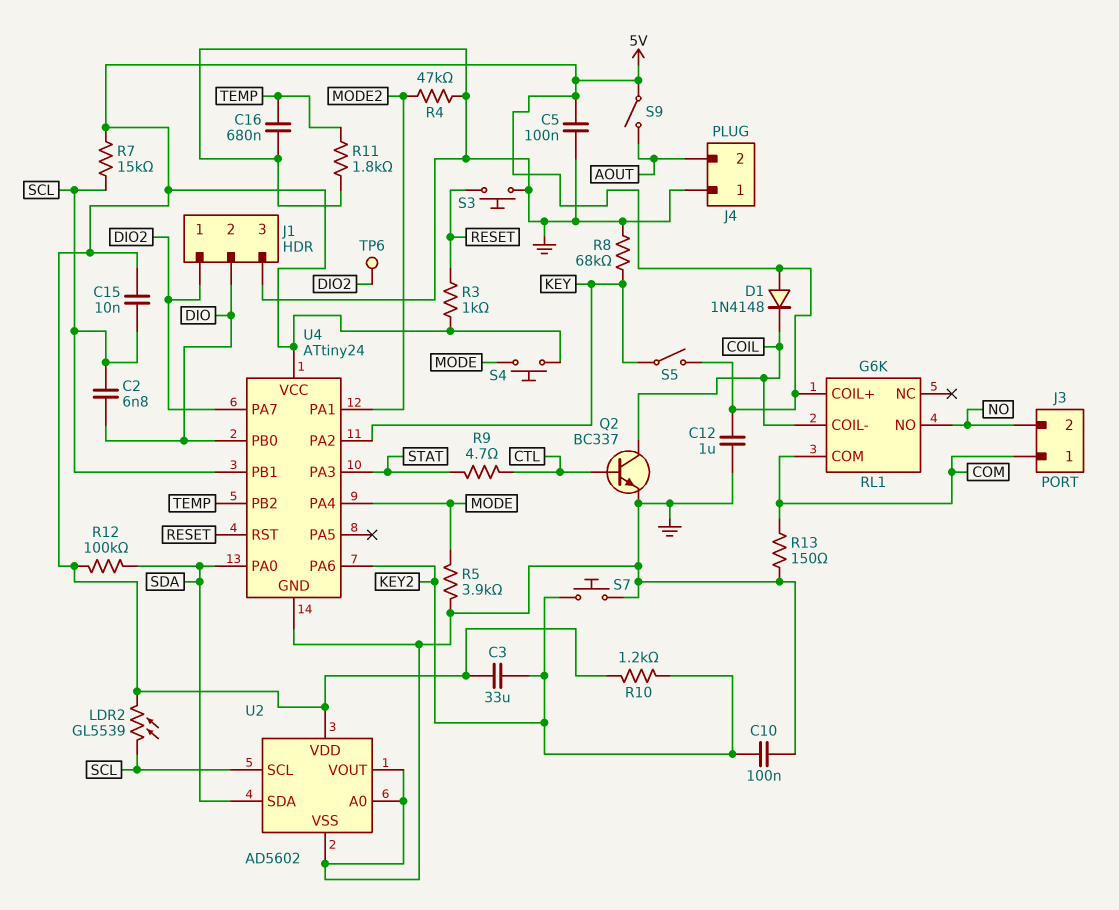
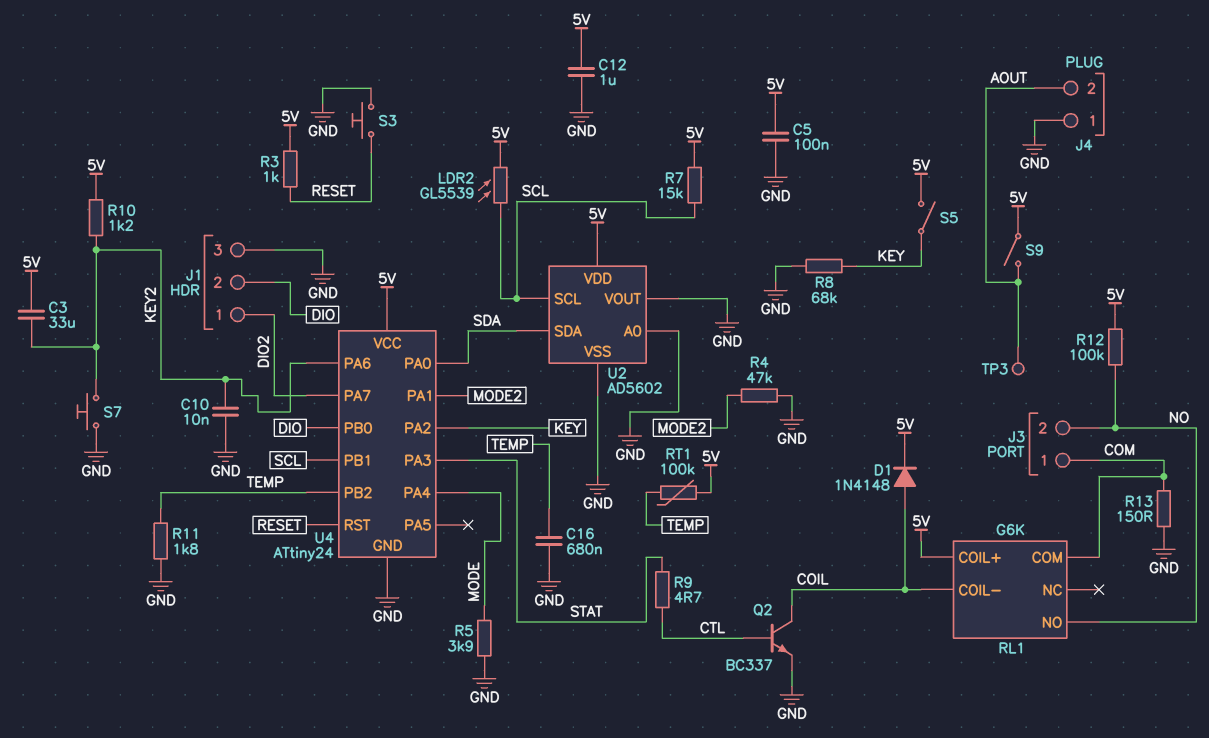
C2: 6.8nF (DIO, SCL) -> none
C10: 100nF (GND, KEY2) -> 10nF (GND, KEY2)
C15: 10nF (5V, SCL) -> none
D1: diode 1N4148 (A 5V, K COIL) -> diode 1N4148 (A COIL, K 5V)
R12: 100k (5V, SDA) -> 100k (5V, NO)
RT1: none -> 100k (5V, TEMP)
S4: button (5V, MODE) -> none
TP3: none -> test point (AOUT)
TP6: test point (DIO2) -> none

